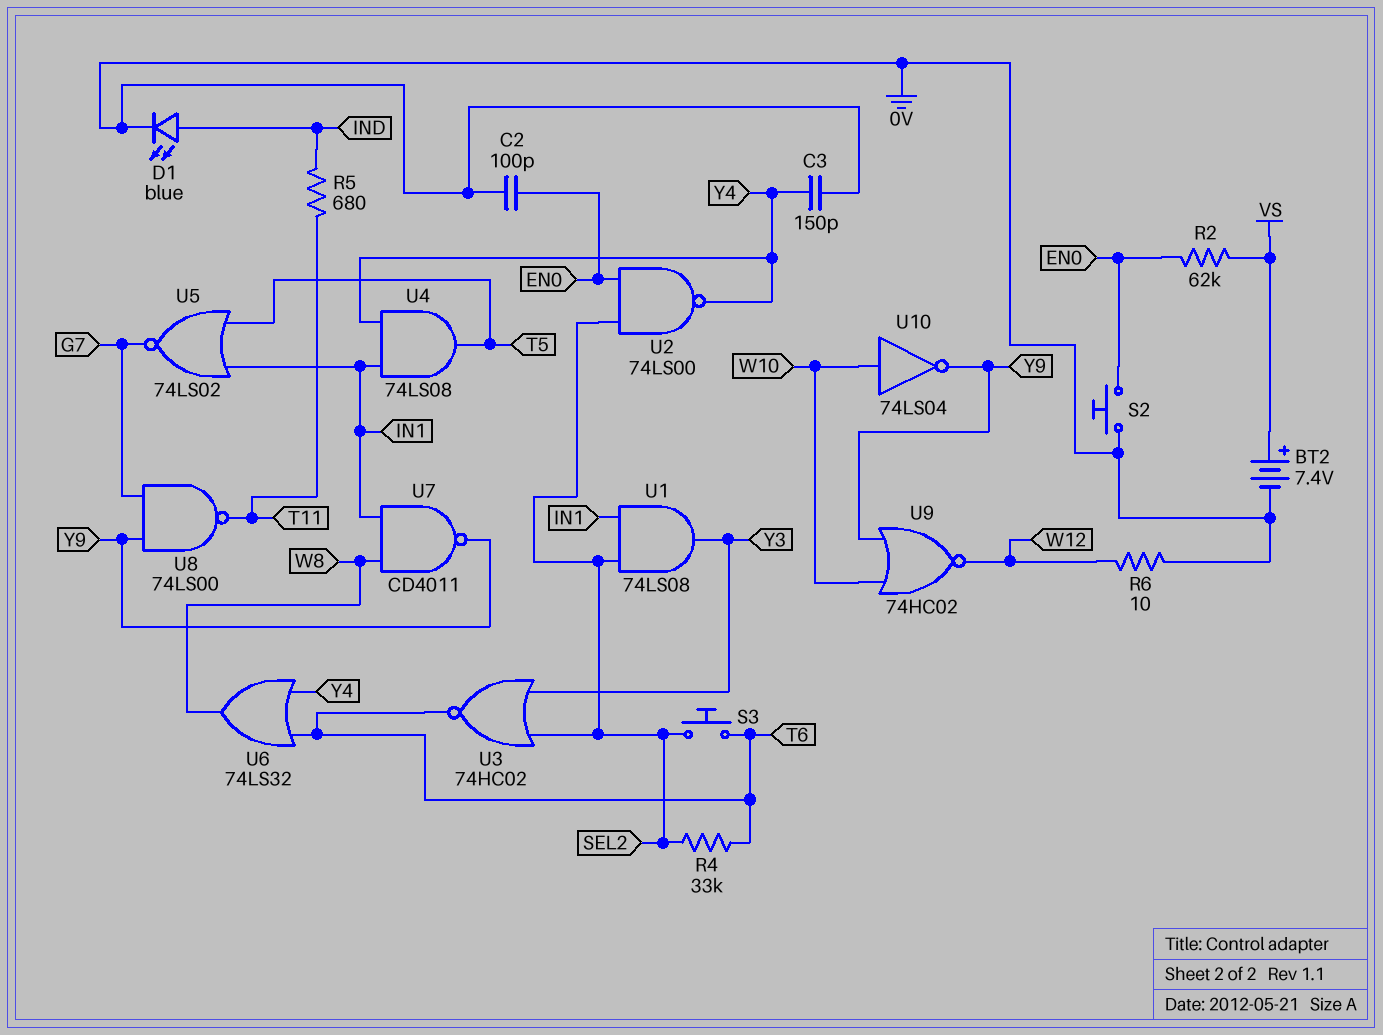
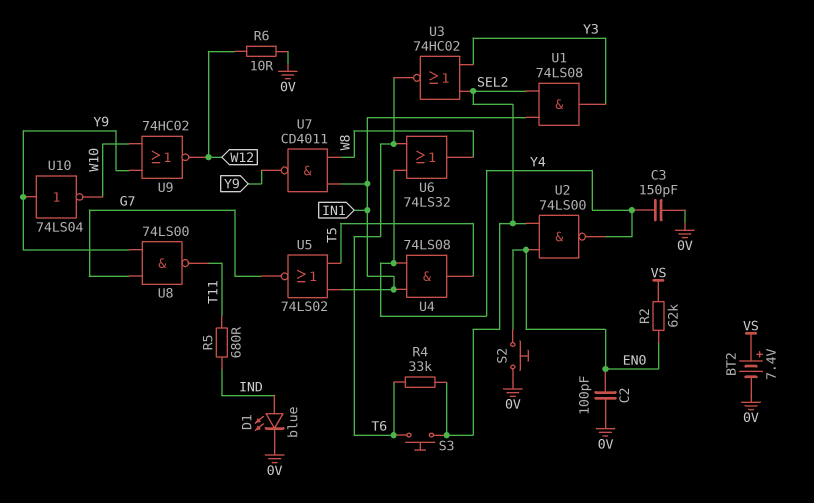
U10: NOT 74LS04 (in W10, out Y9) -> NOT 74LS04 (in Y9, out W10)

